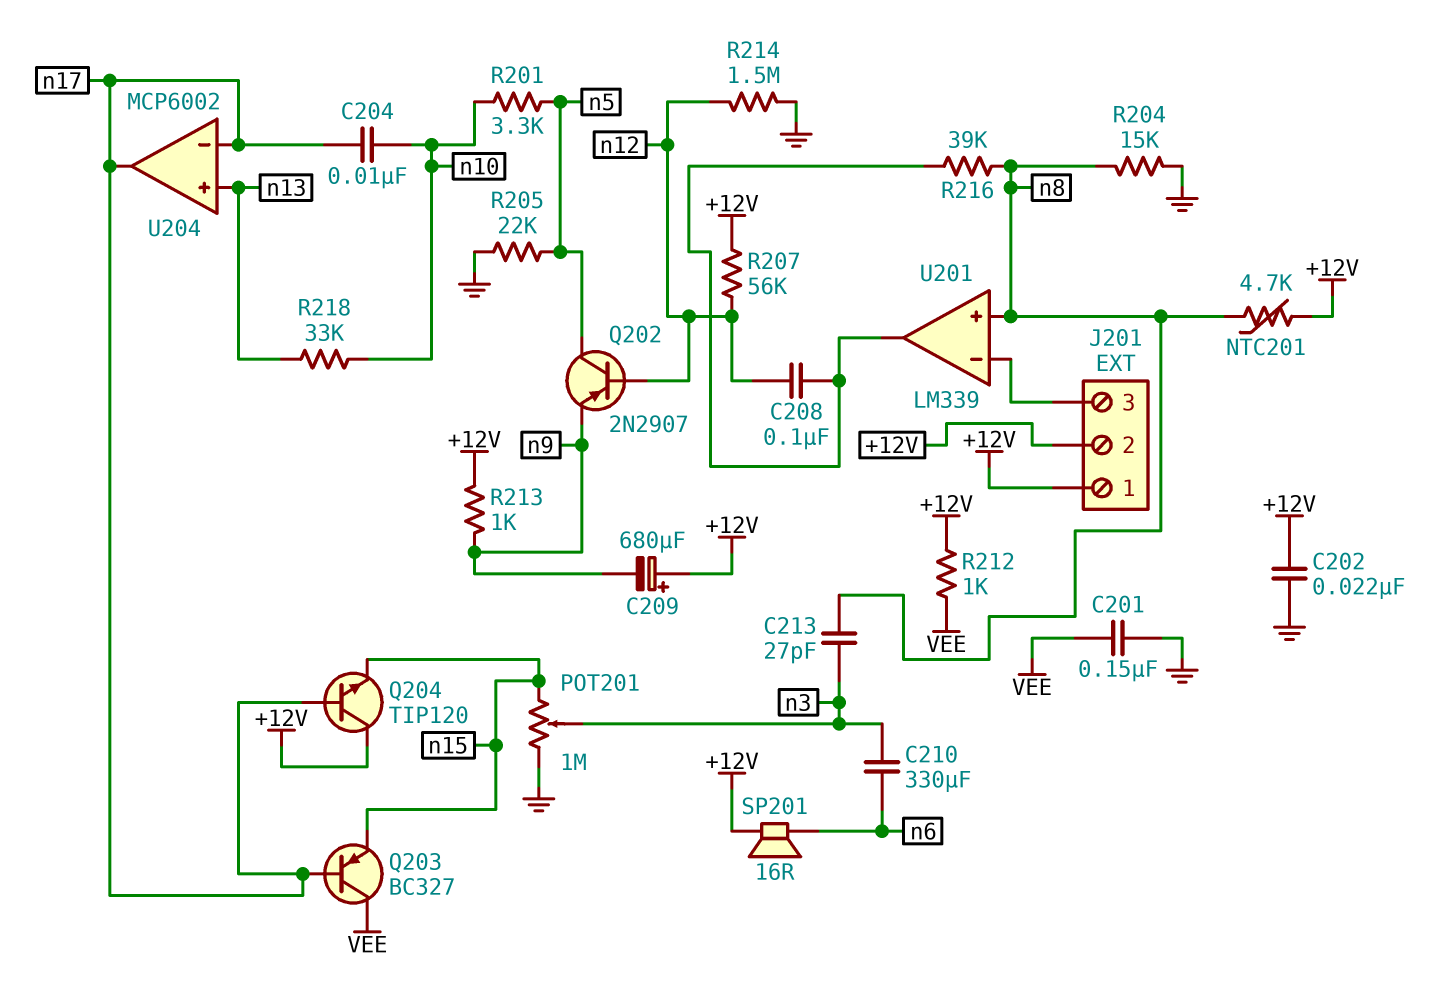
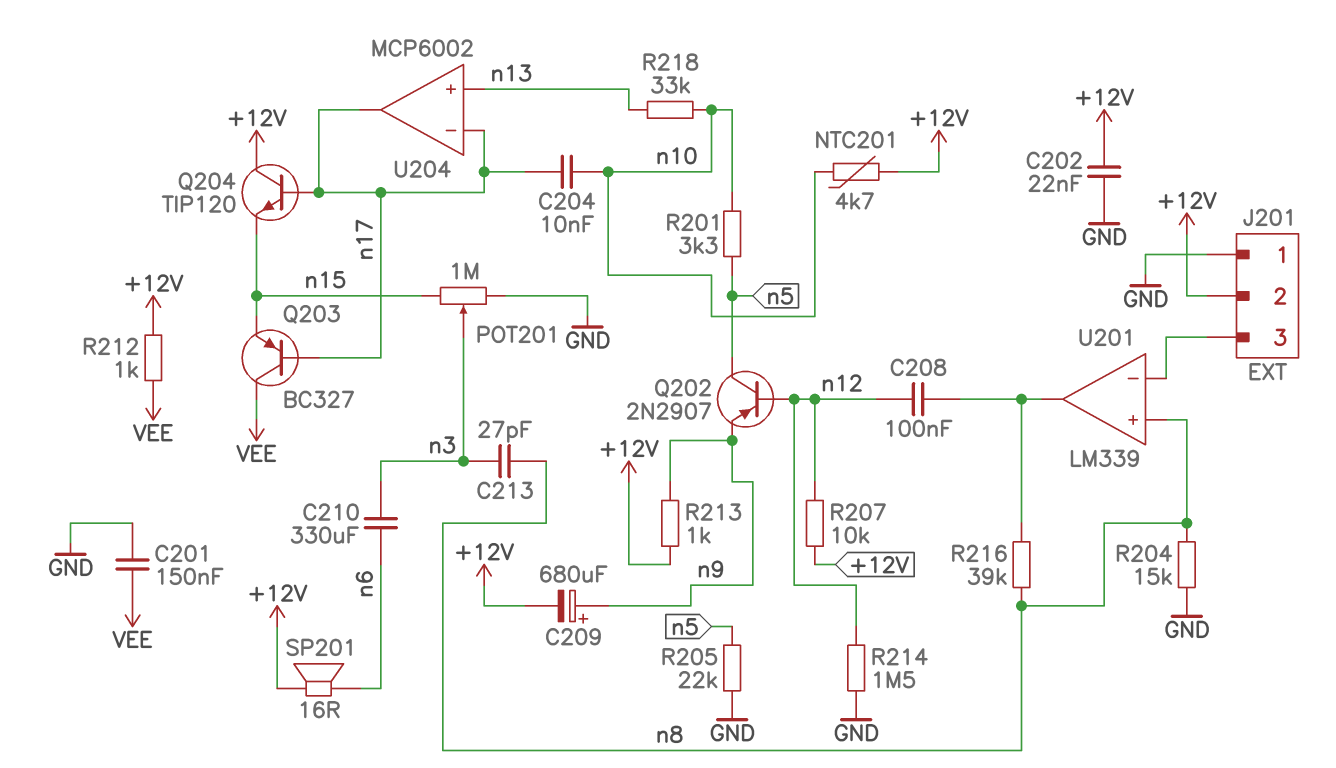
C209: 680uF (plus +12V, minus n9) -> 680uF (plus n9, minus +12V)
J201 pin 1: +12V -> GND
NTC201: 4.7k (+12V, n8) -> 4.7k (+12V, n10)
R207: 56k (+12V, n12) -> 10k (+12V, n12)

